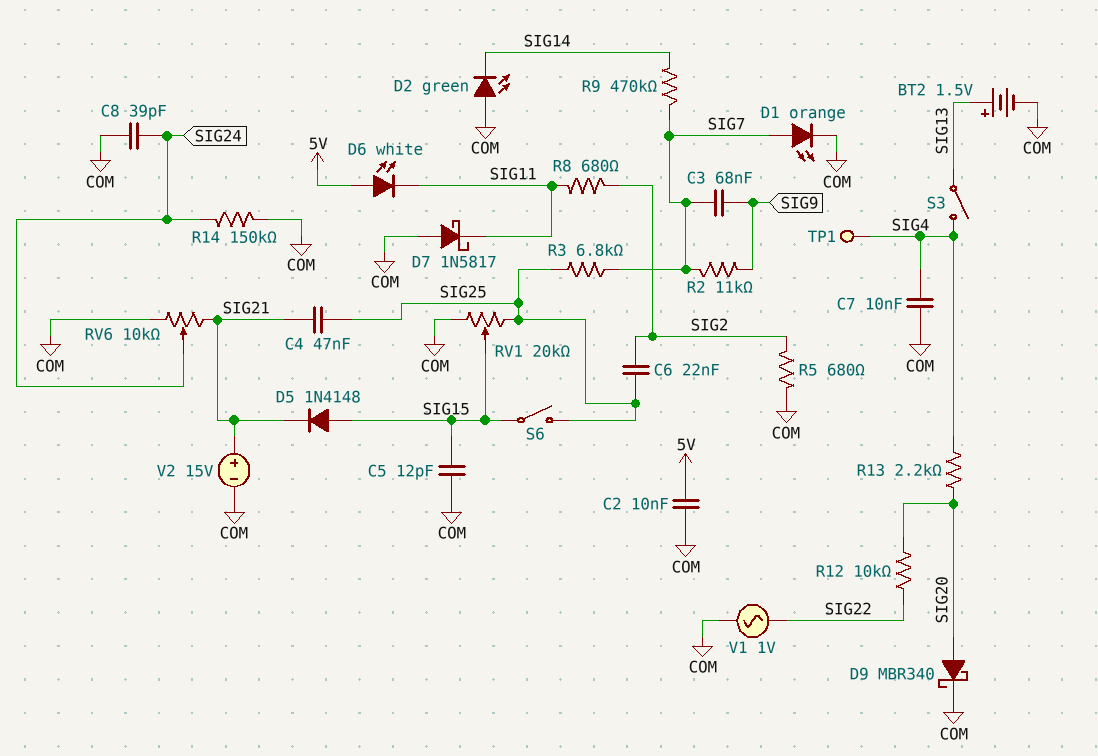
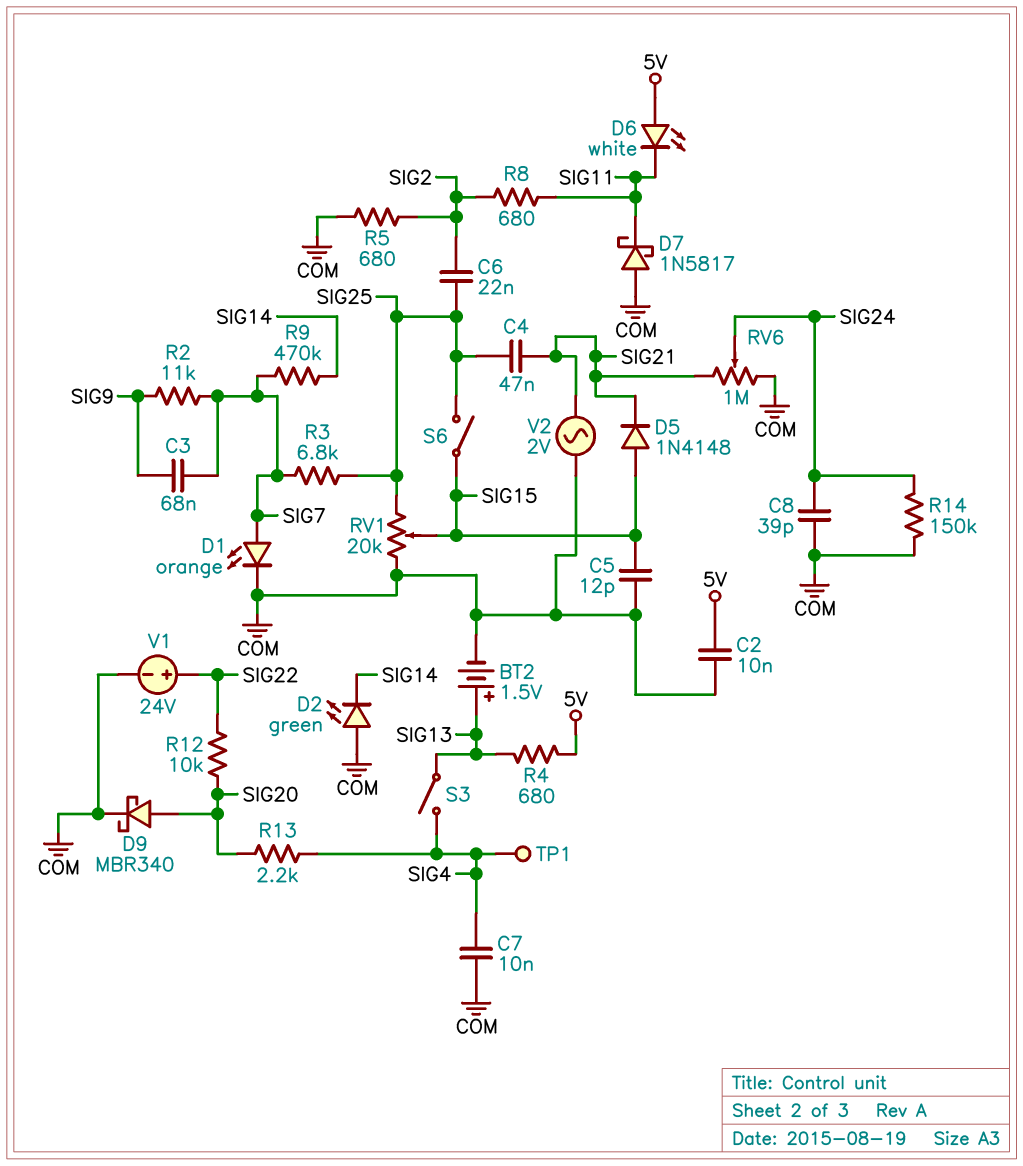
R4: none -> 680 (5V, SIG13)
RV6: 10k (COM, SIG21, wiper SIG24) -> 1M (COM, SIG21, wiper SIG24)
V1: AC 1V (COM, SIG22) -> 24V (plus SIG22, minus COM)
V2: 15V (plus SIG21, minus COM) -> AC 2V (COM, SIG21)

